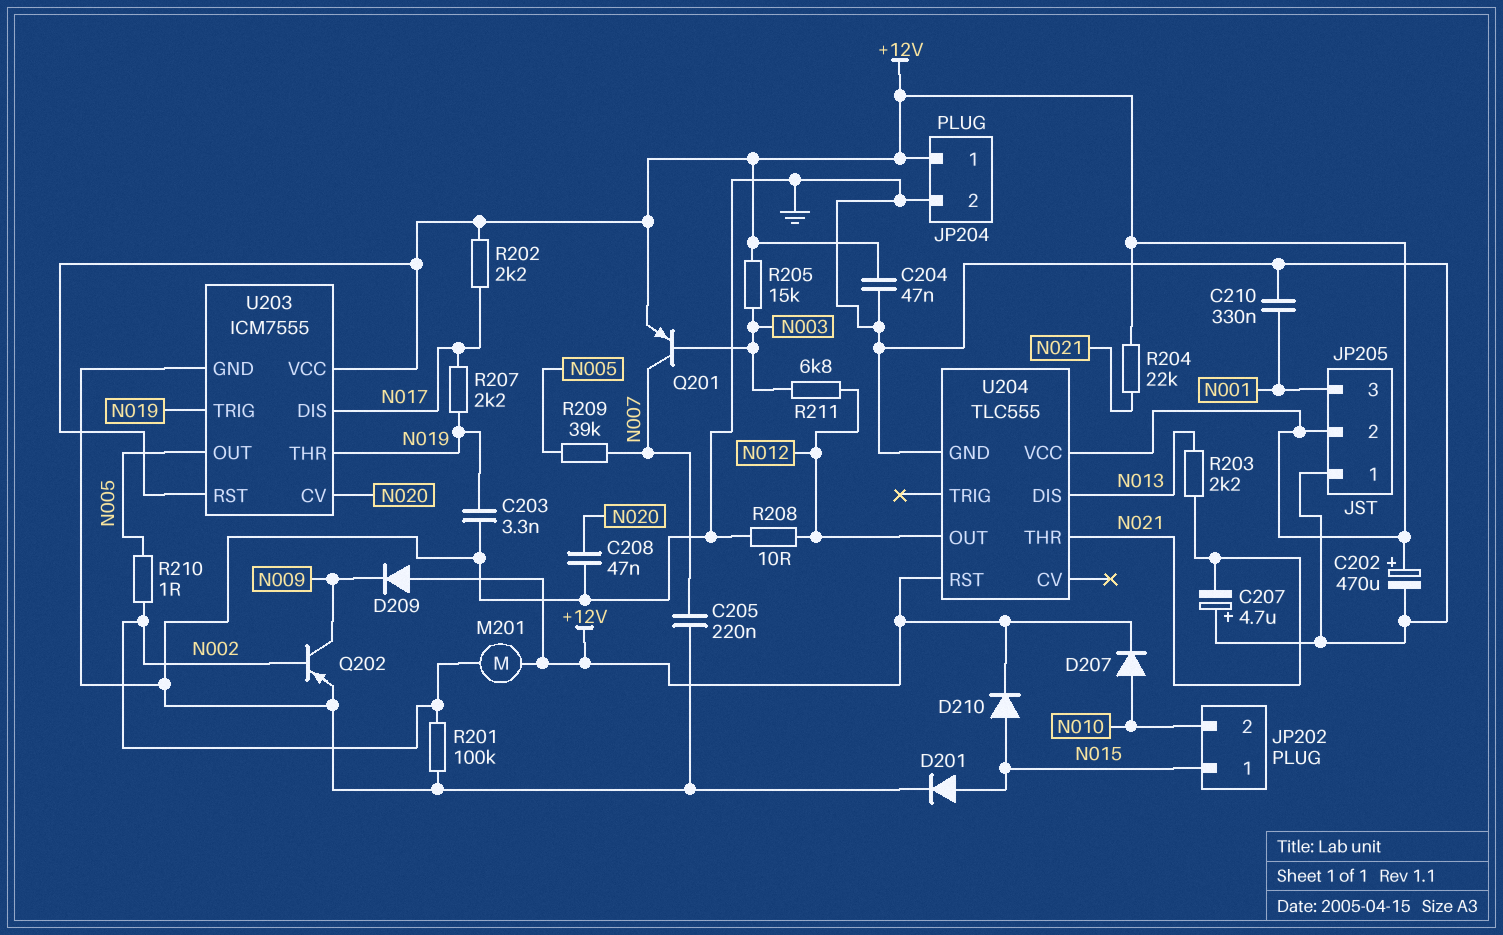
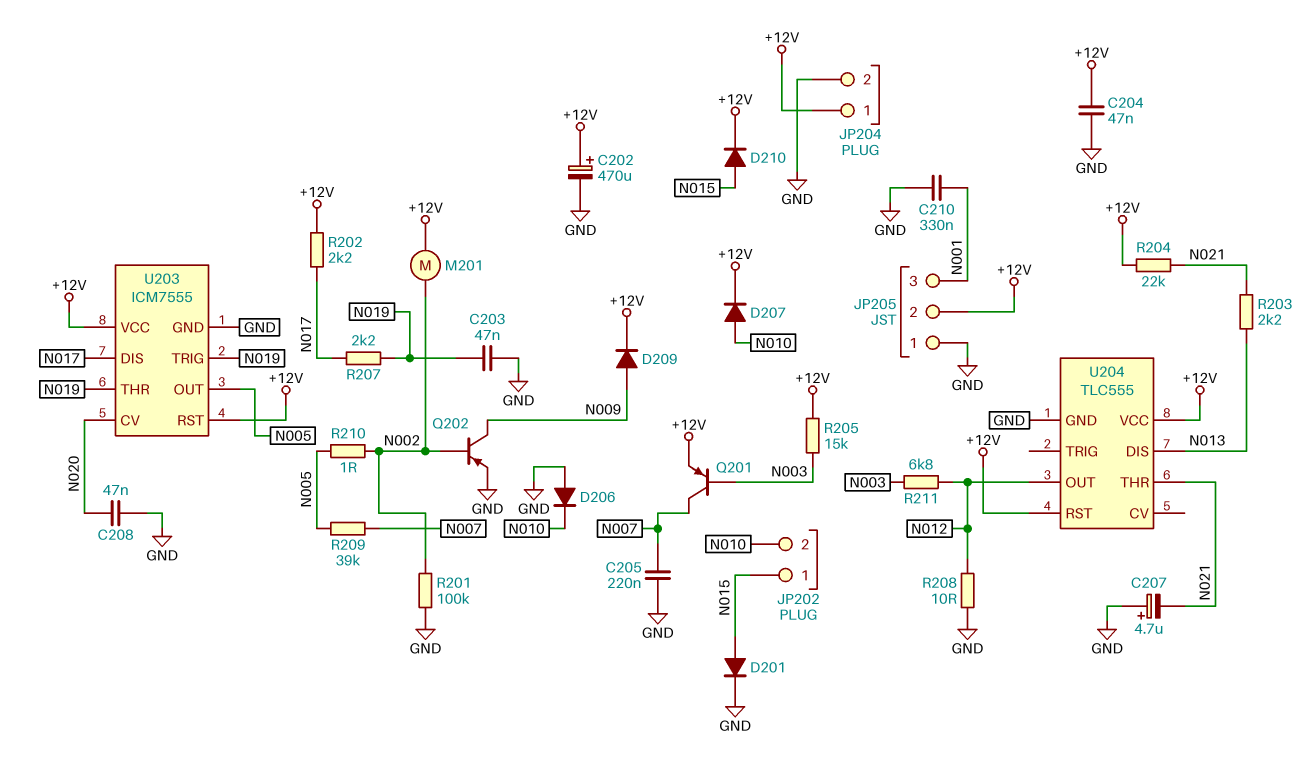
C203: 3.3nF (GND, N019) -> 47nF (GND, N019)
D206: none -> diode (A GND, K N010)
D209: diode (A +12V, K N009) -> diode (A N009, K +12V)

